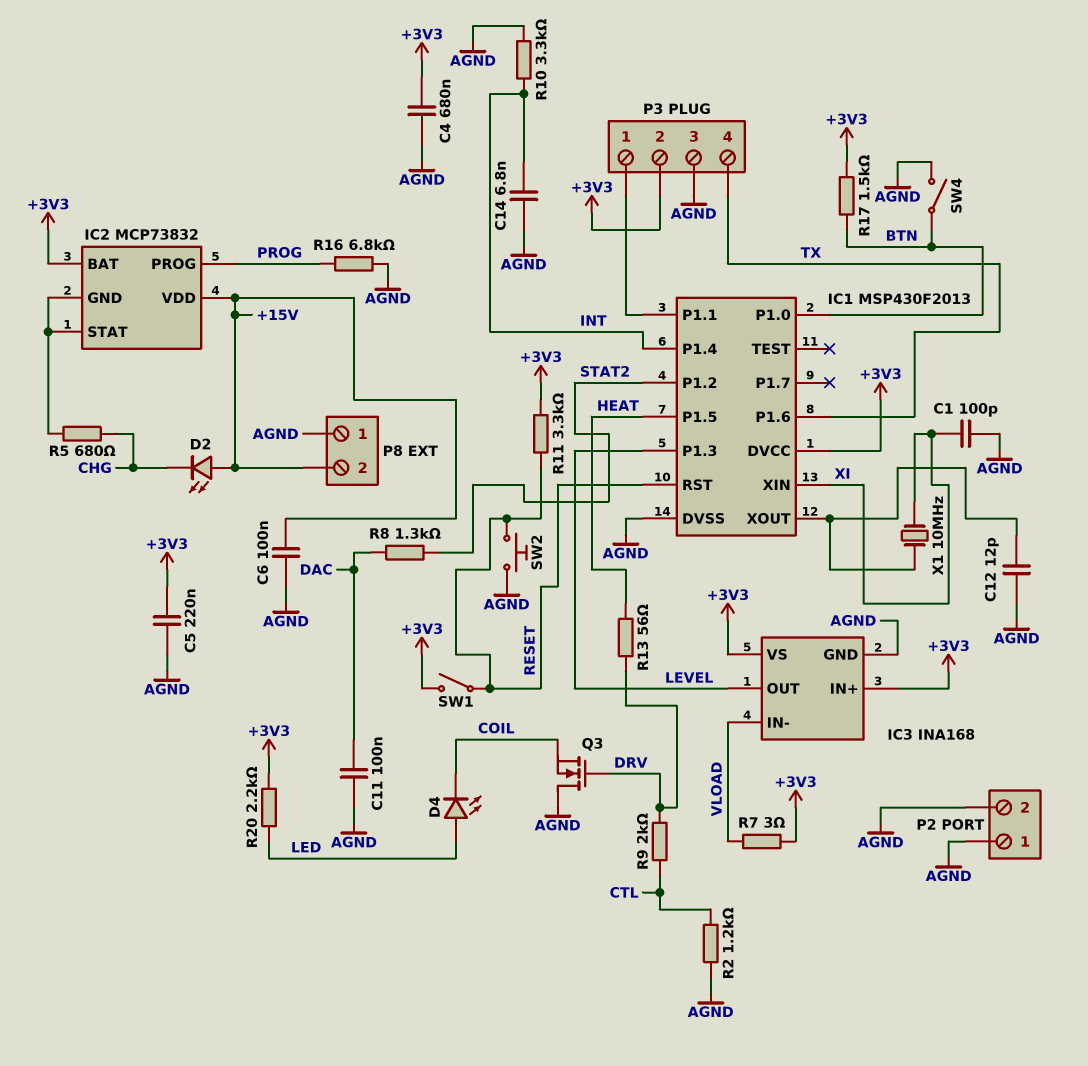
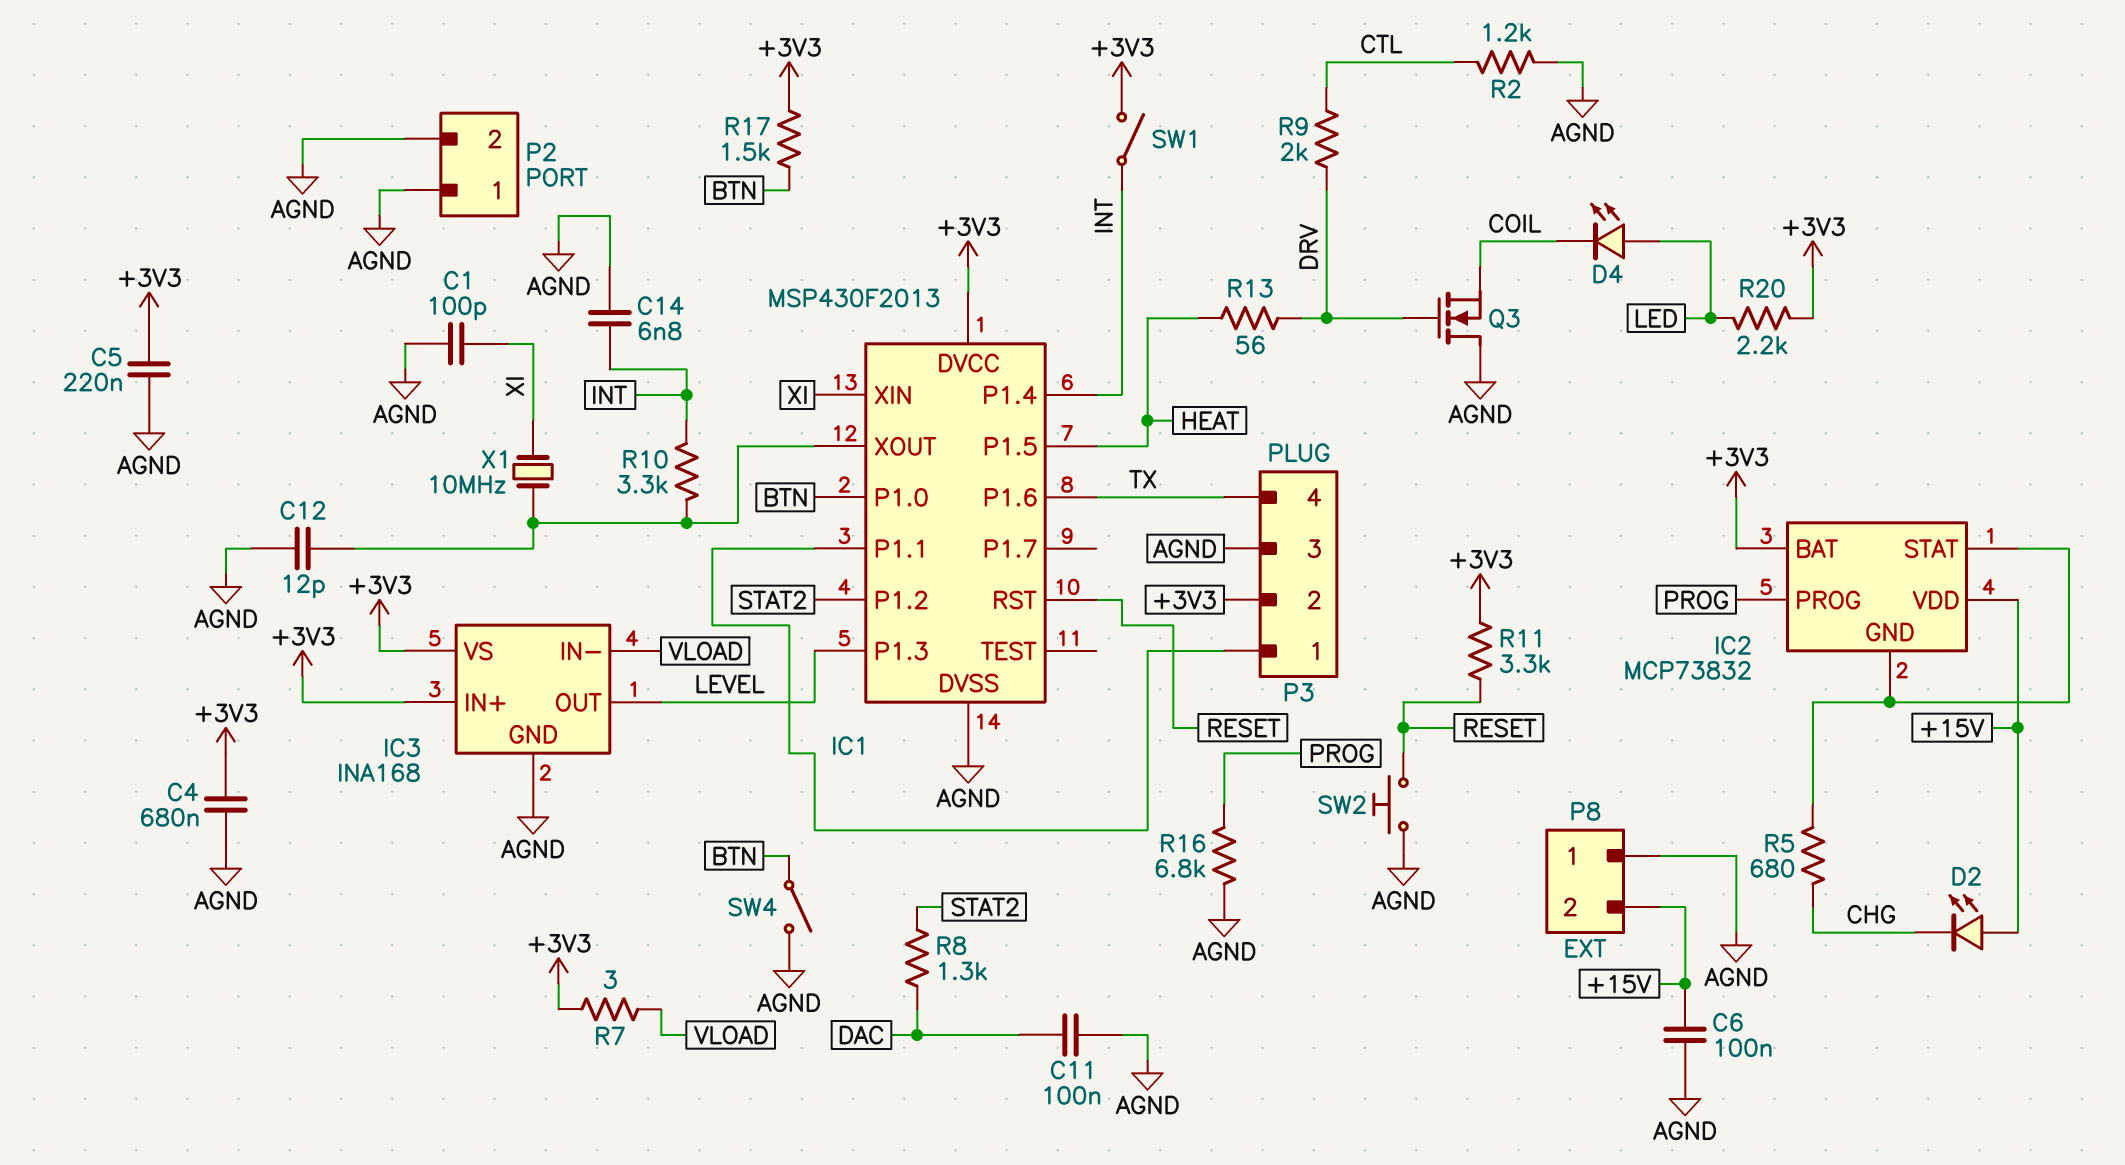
R10: 3.3k (AGND, INT) -> 3.3k (IC1/XOUT, INT)
SW1: switch (+3V3, RESET) -> switch (+3V3, INT)

